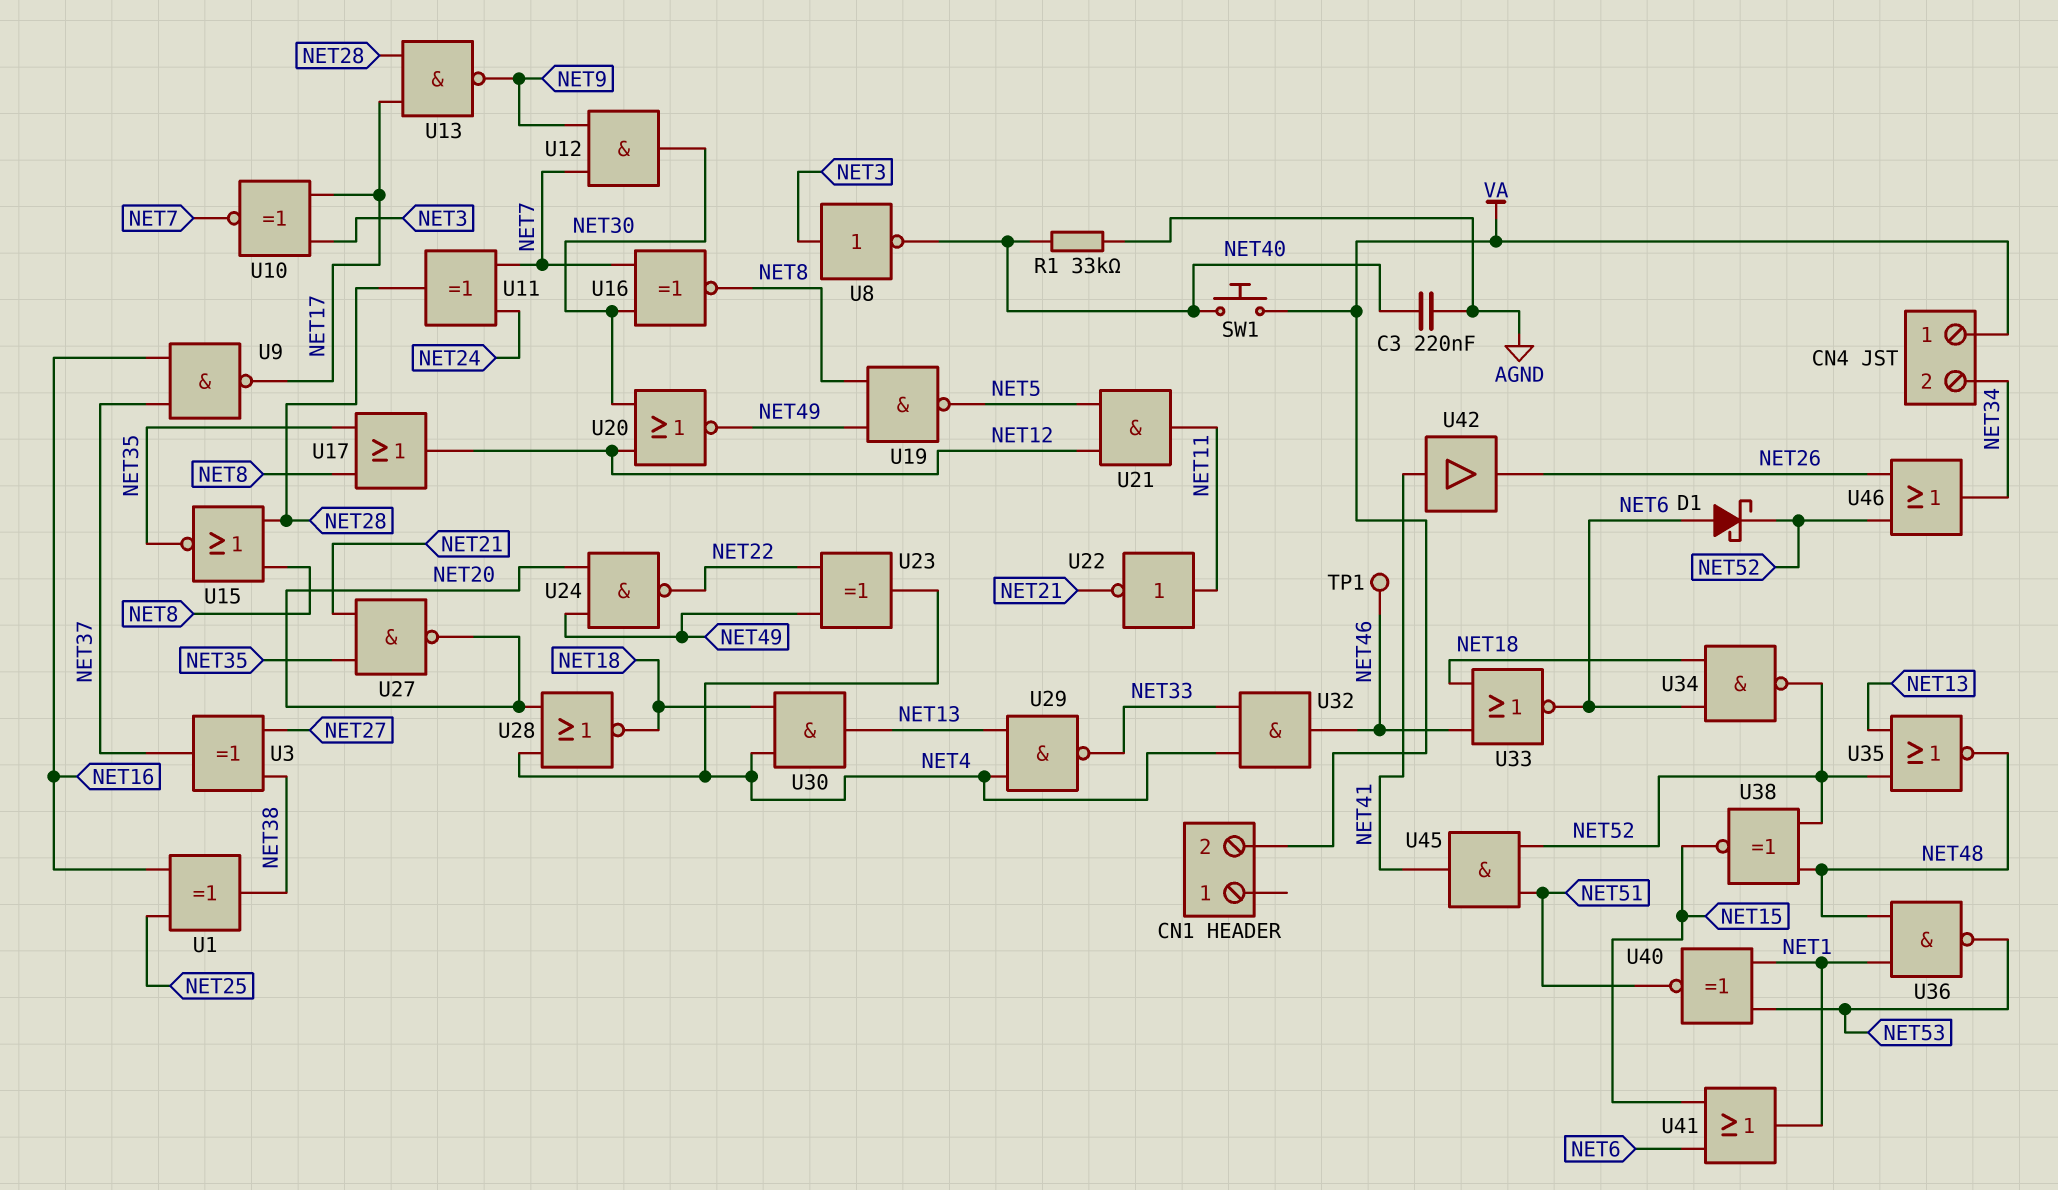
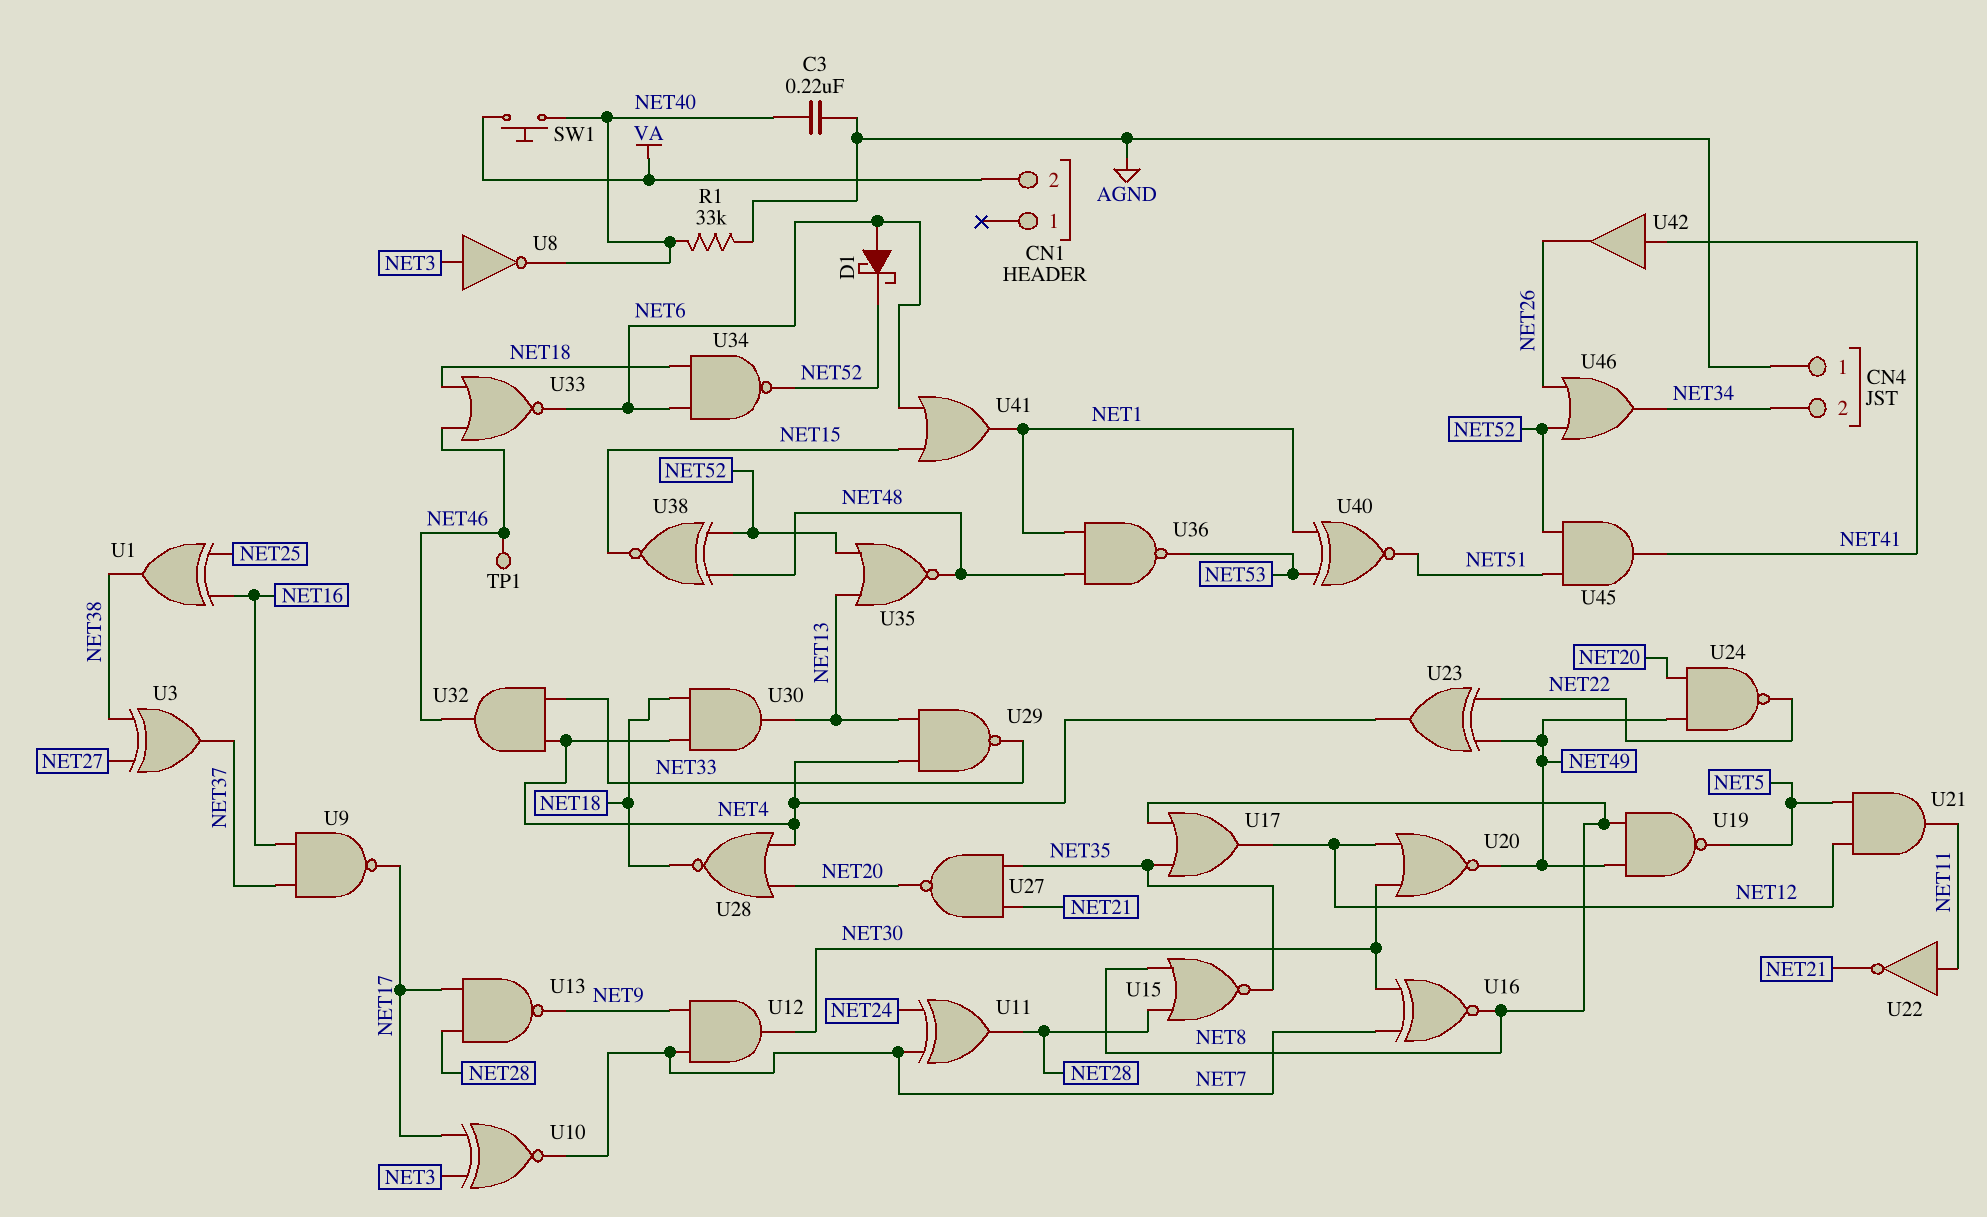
CN4 pin 1: VA -> AGND

